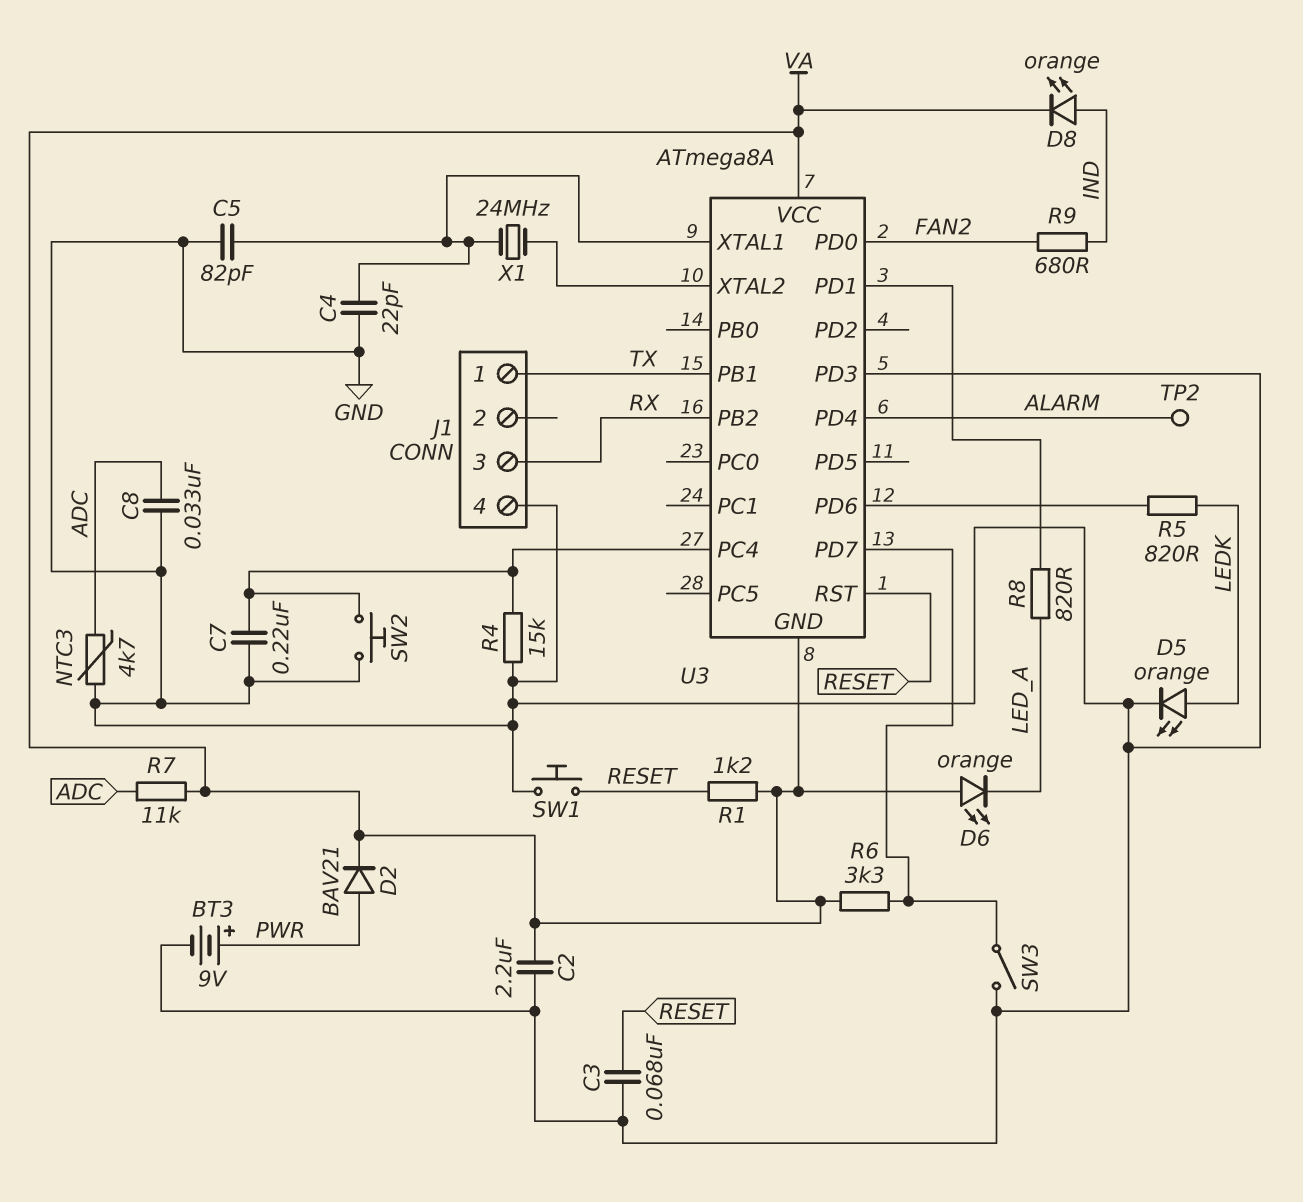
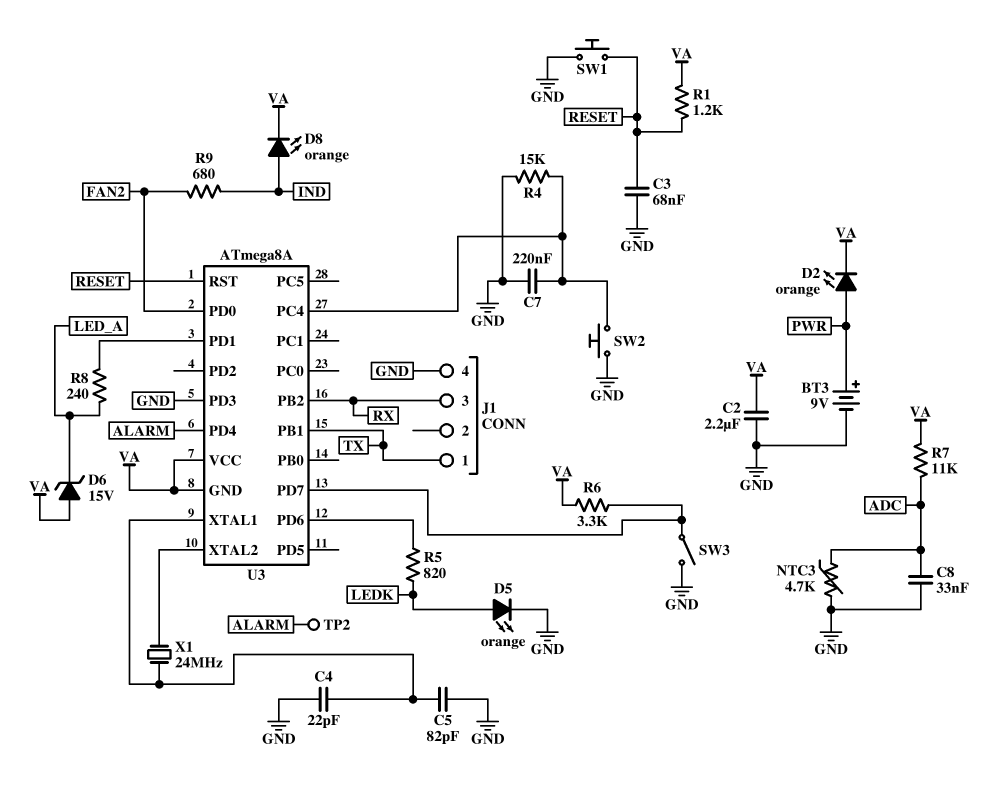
D2: diode BAV21 (A PWR, K VA) -> LED orange (A PWR, K VA)
D6: LED orange (A VA, K LED_A) -> zener 15V (A VA, K LED_A)
R8: 820 (LED_A, U3/PD1) -> 240 (LED_A, U3/PD1)

